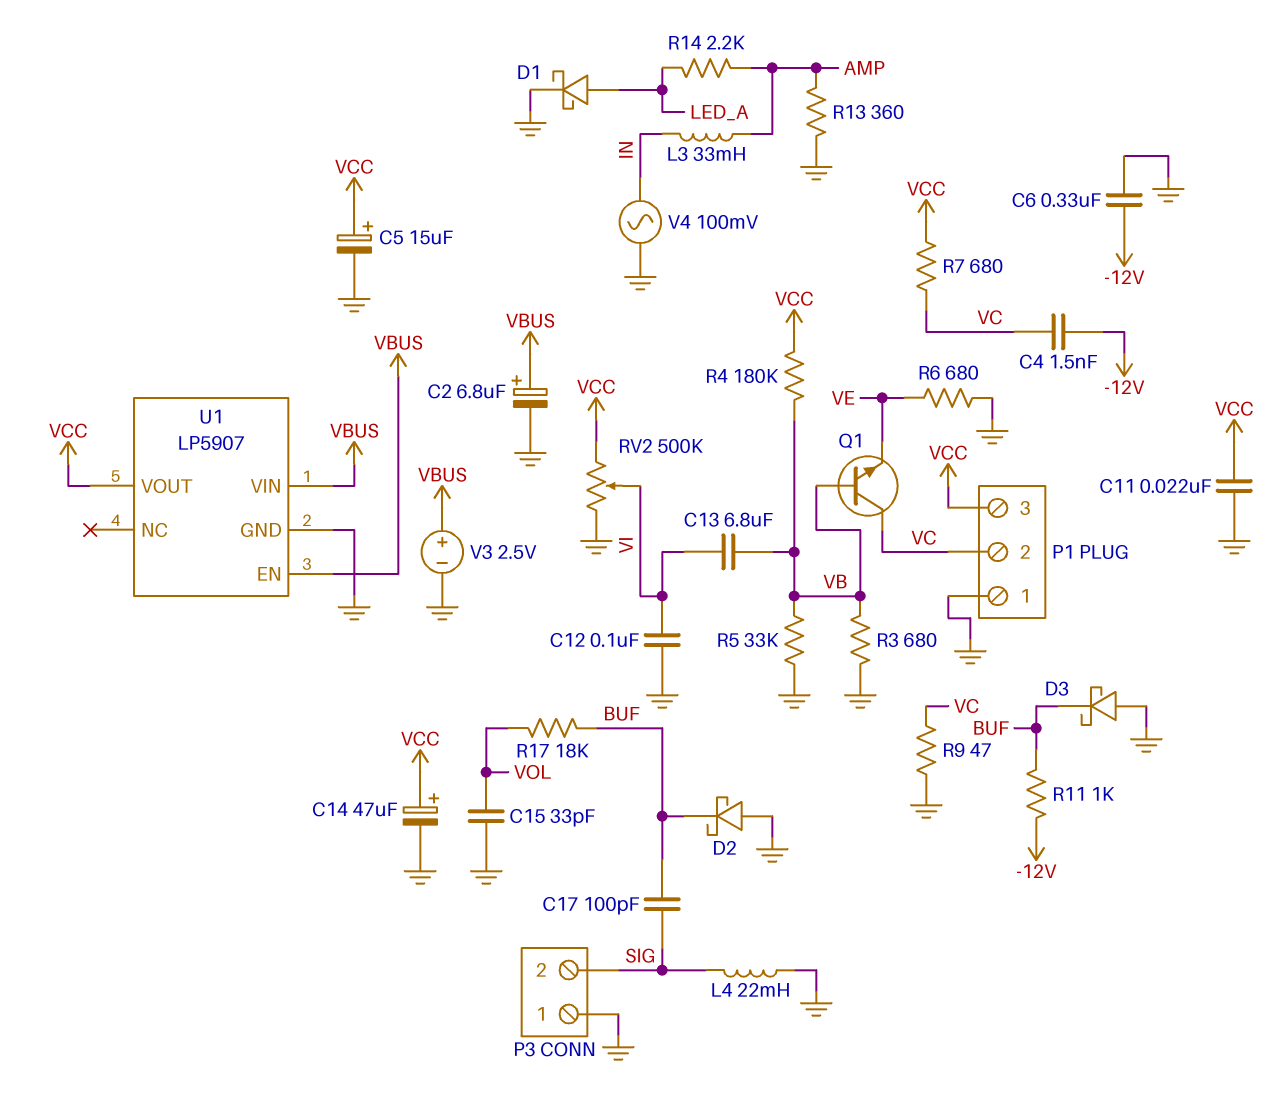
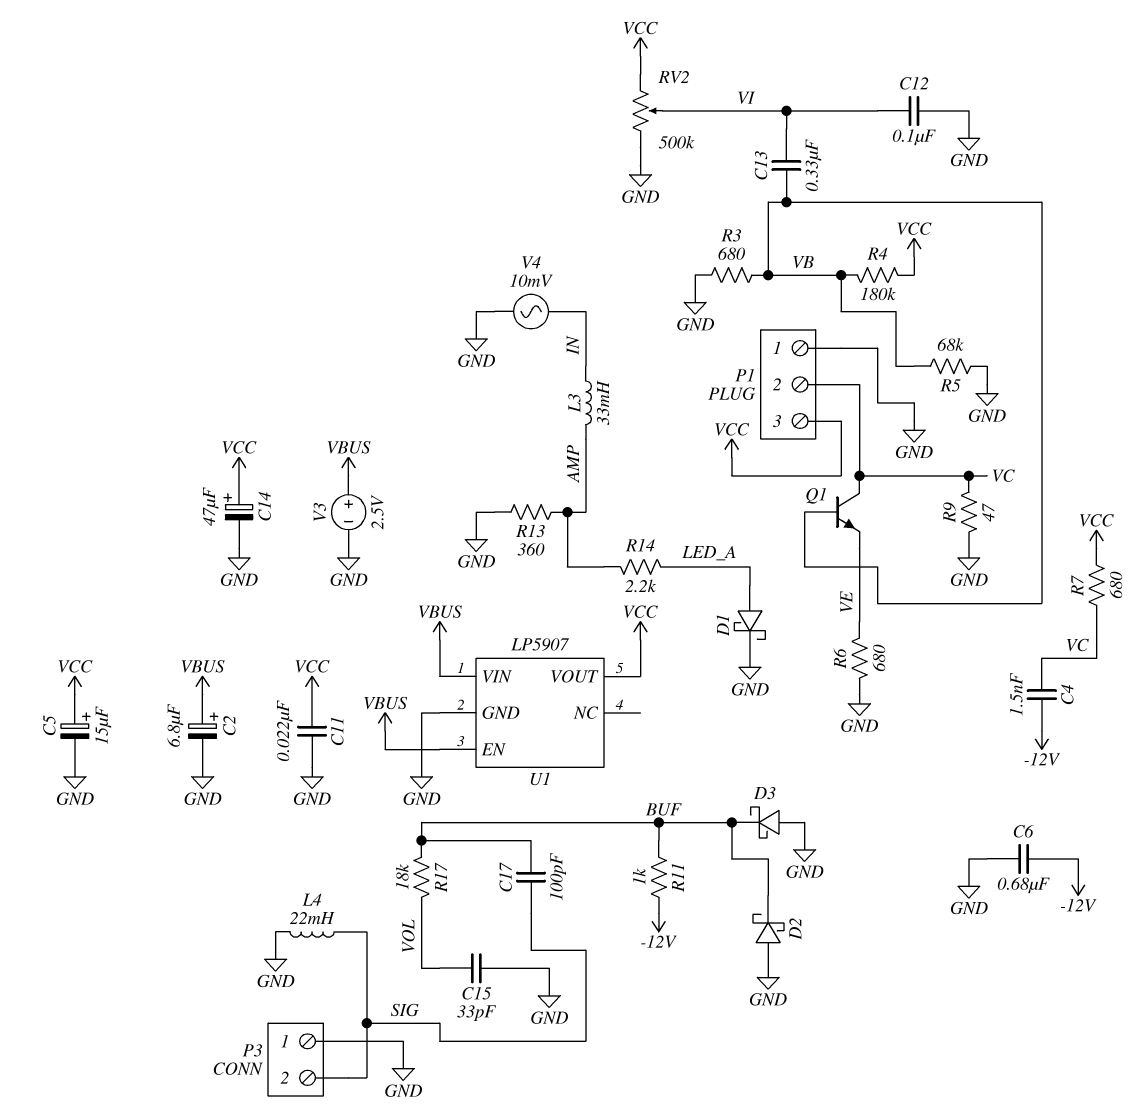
C6: 330nF (-12V, GND) -> 680nF (-12V, GND)
C13: 6.8uF (VB, VI) -> 330nF (VB, VI)
R5: 33k (GND, VB) -> 68k (GND, VB)
V4: AC 100mV (GND, IN) -> AC 10mV (GND, IN)

